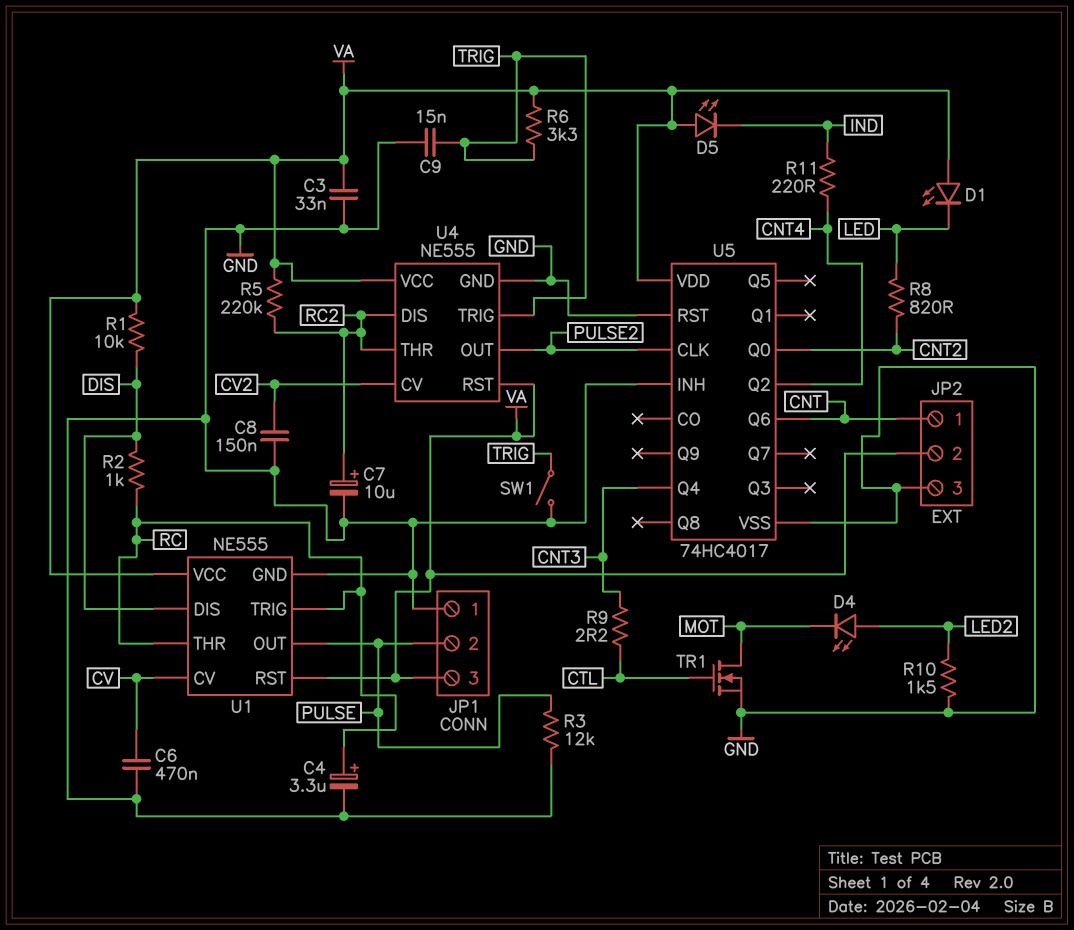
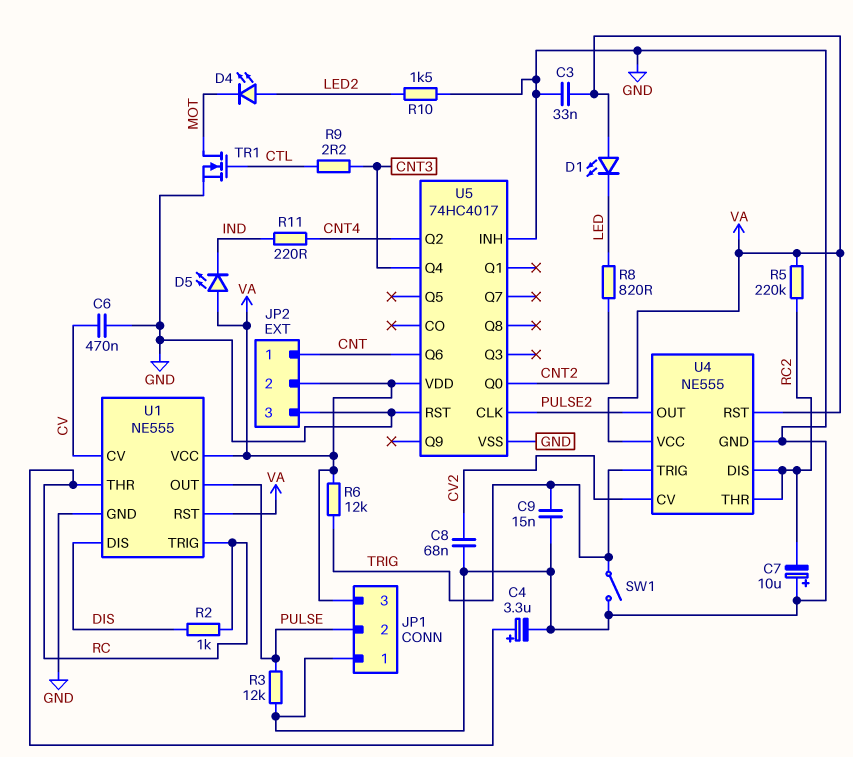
C7: 10uF (plus RC2, minus GND) -> 10uF (plus GND, minus RC2)
C8: 150nF (CV2, GND) -> 68nF (CV2, GND)
R1: 10k (DIS, VA) -> none
R6: 3.3k (TRIG, VA) -> 12k (TRIG, VA)

